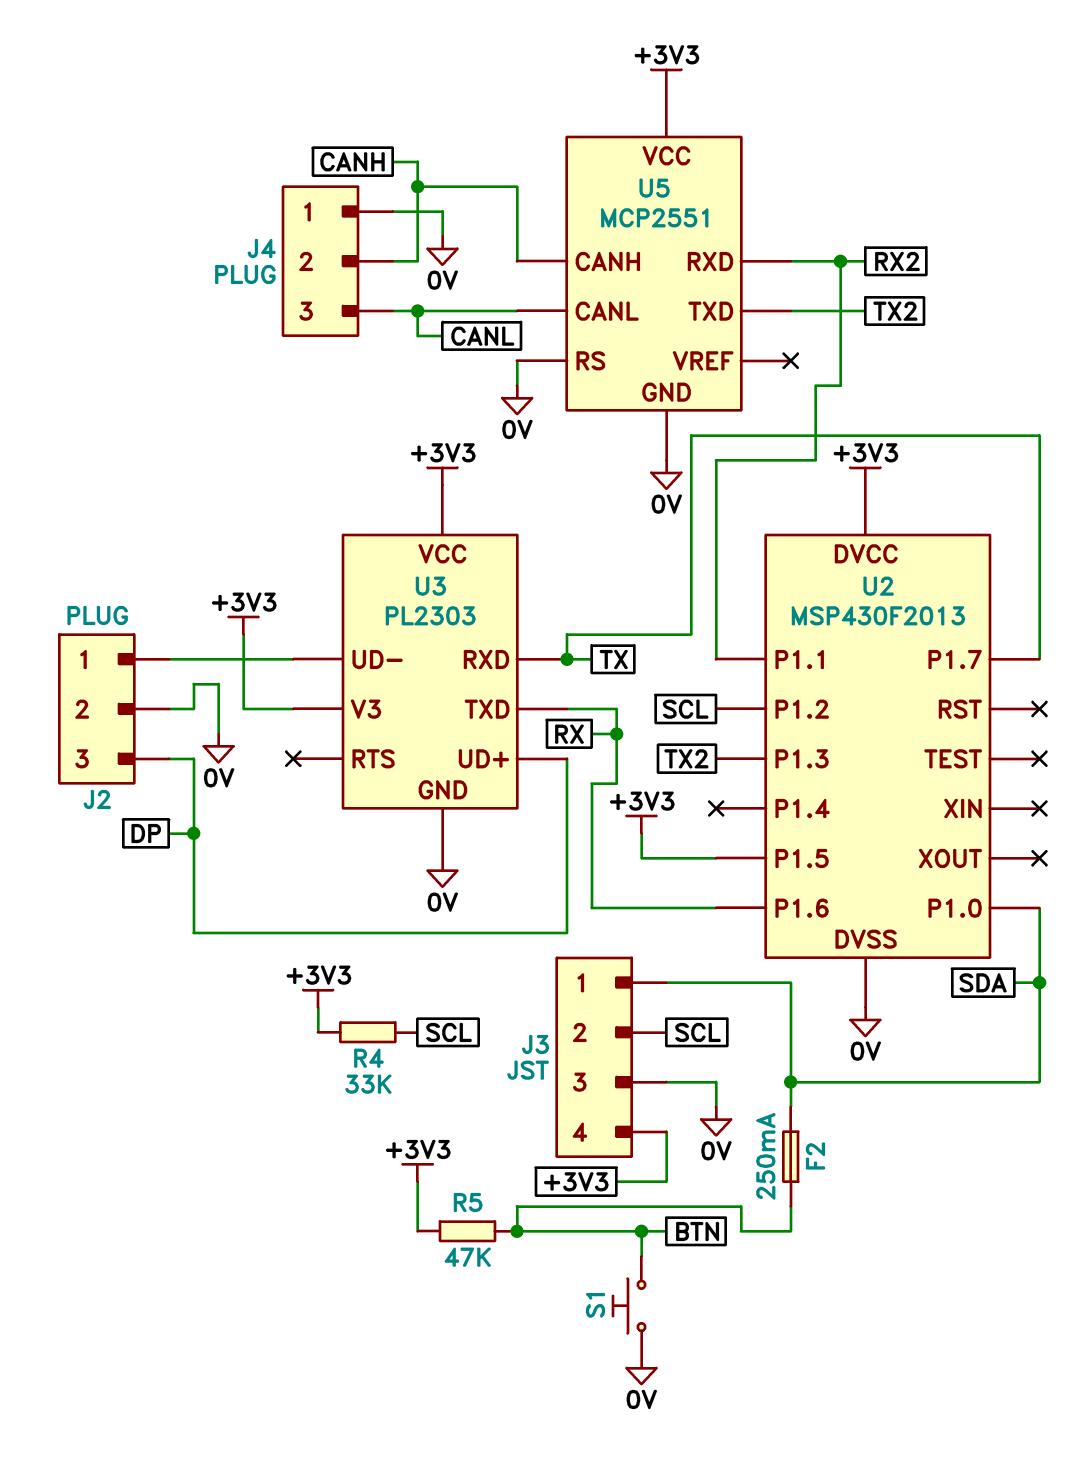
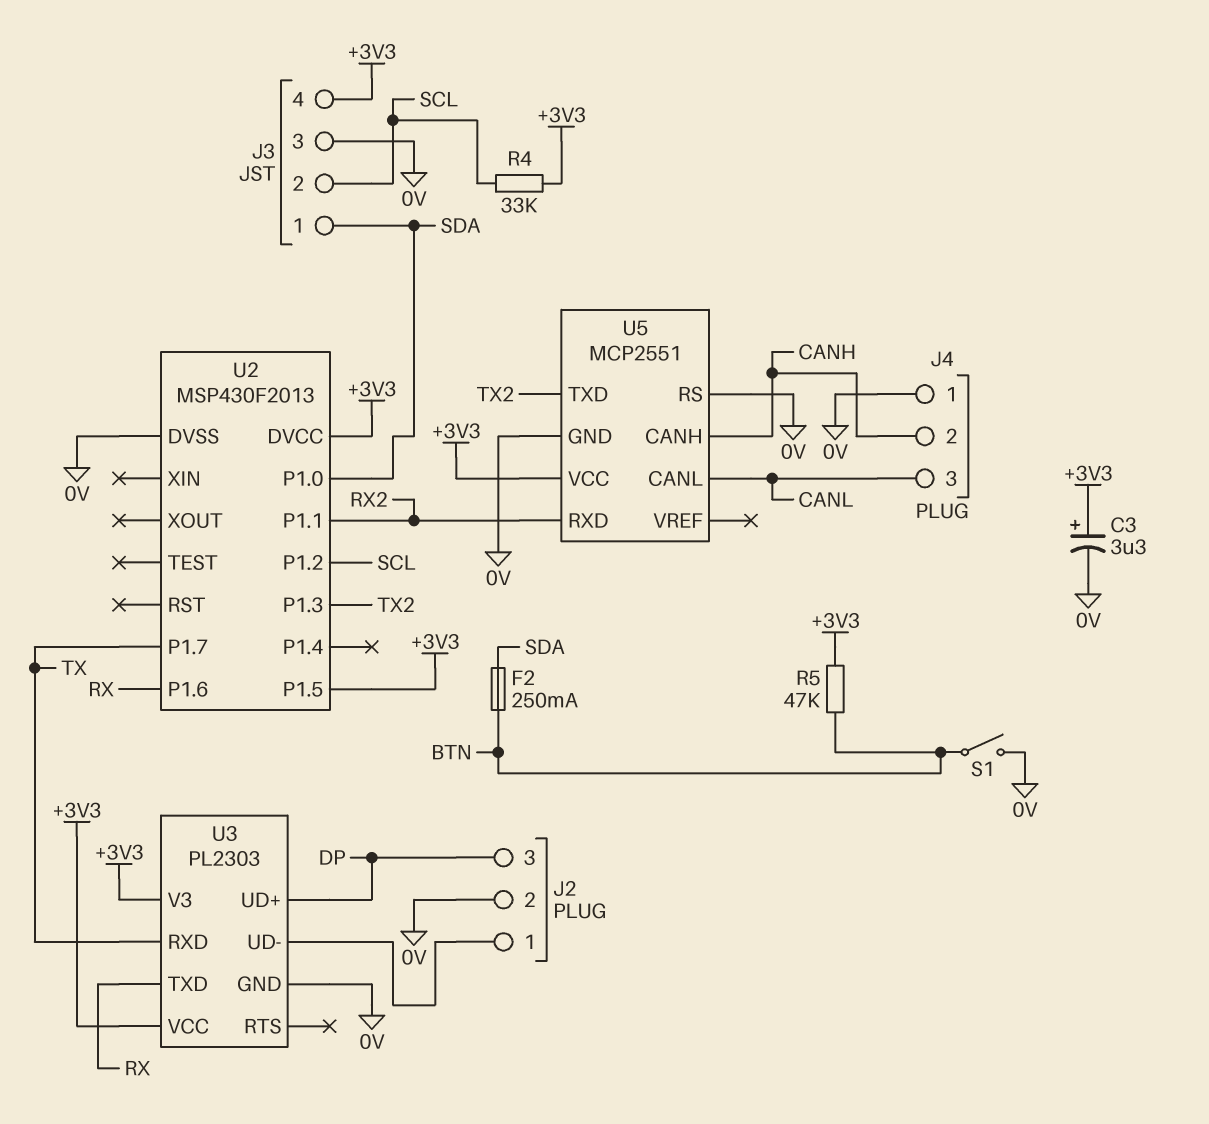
C3: none -> 3.3uF (plus +3V3, minus 0V)
S1: button (0V, BTN) -> switch (0V, BTN)

